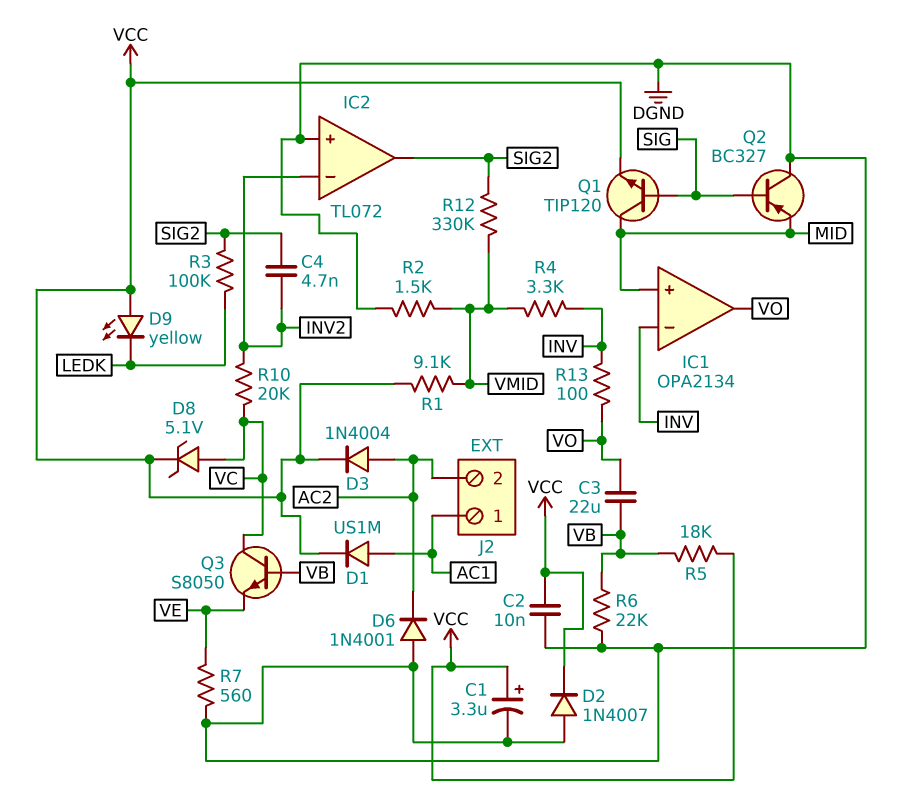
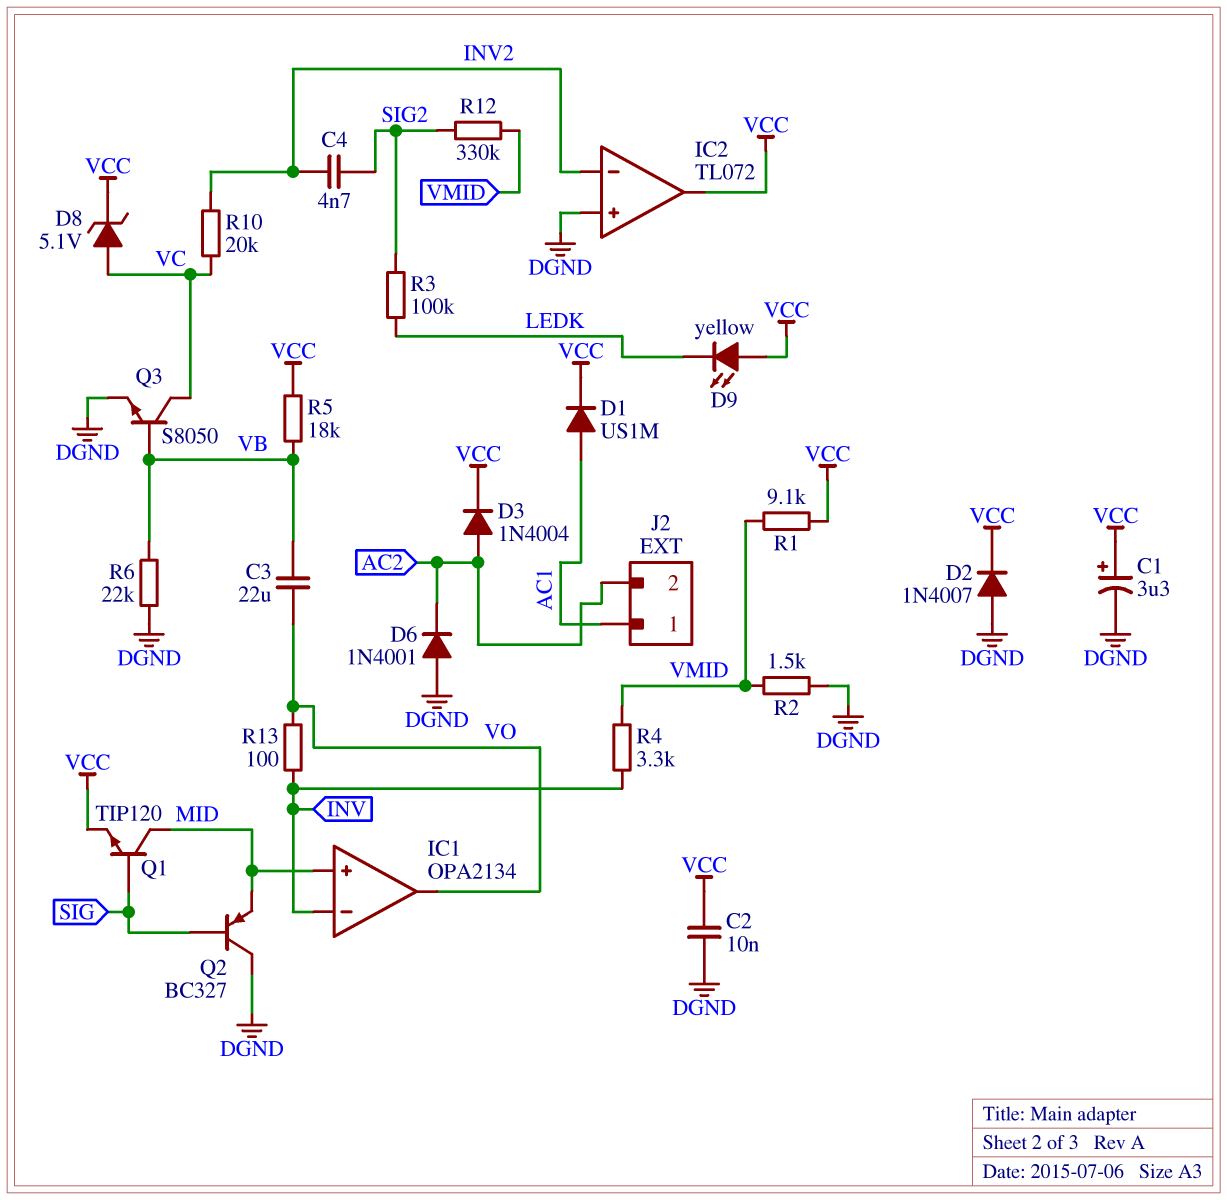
IC2 pin out: SIG2 -> VCC
Q3: NPN S8050 (B VB, C VC, E VE) -> NPN S8050 (B VB, C VC, E DGND)
R7: 560 (DGND, VE) -> none

